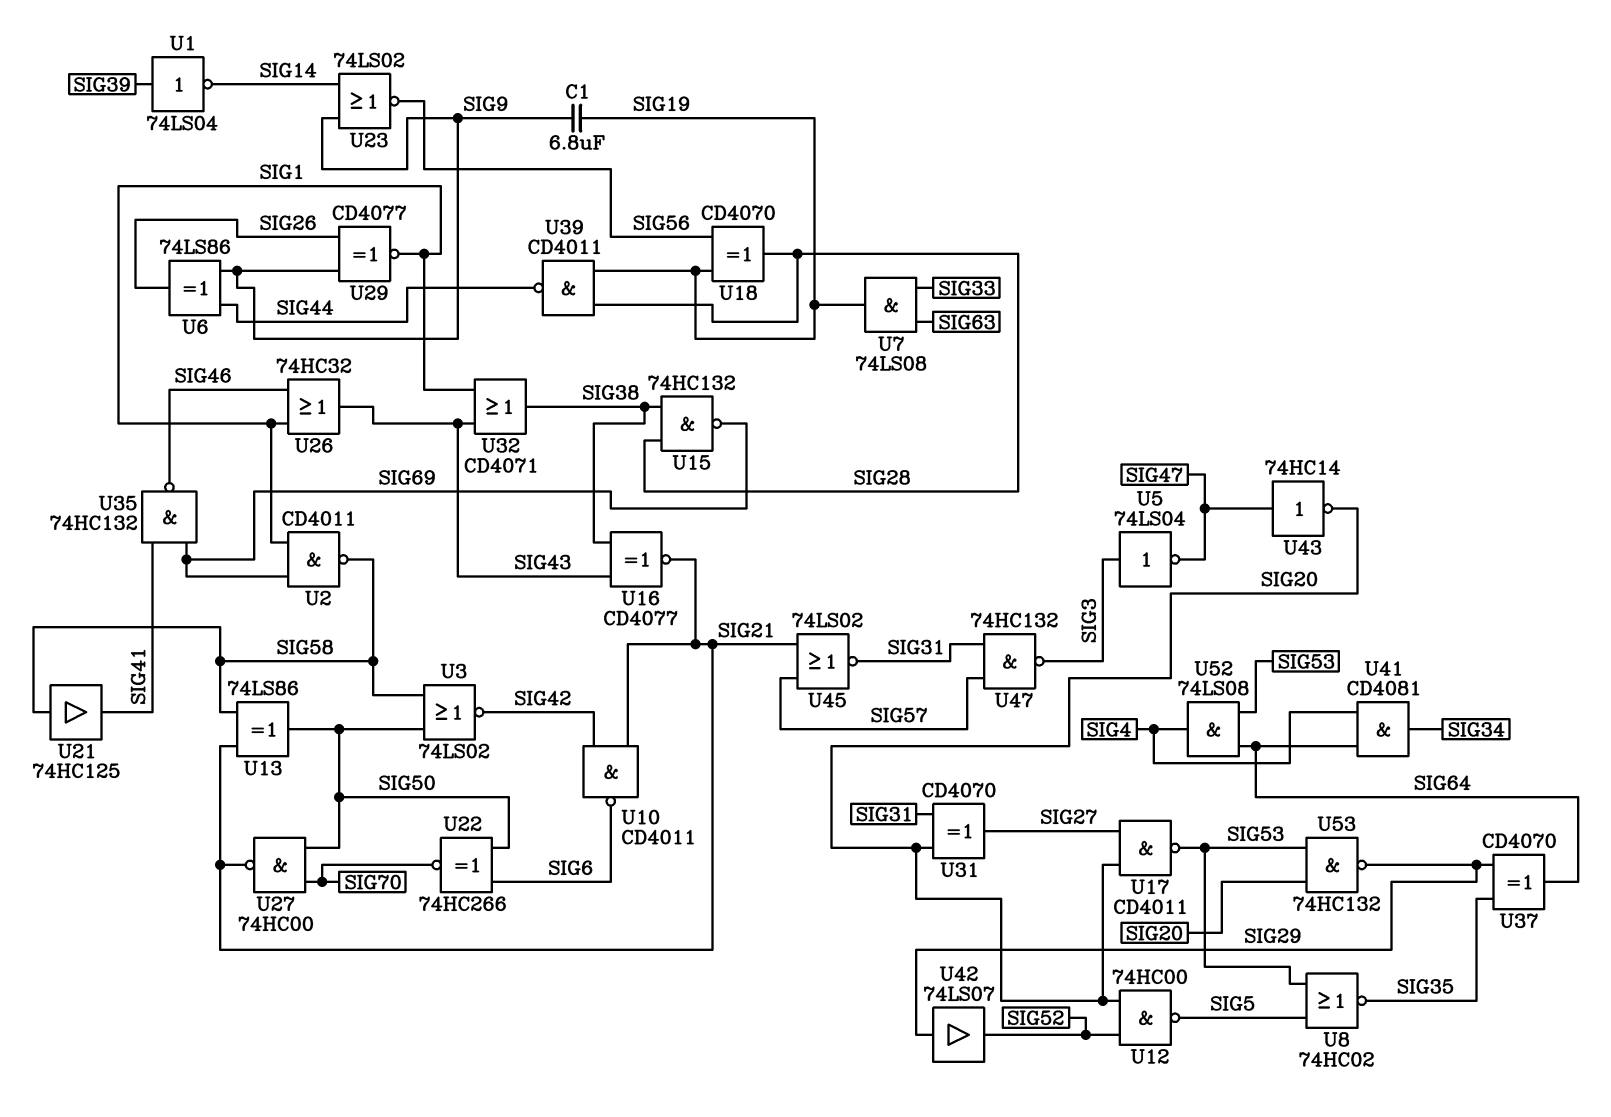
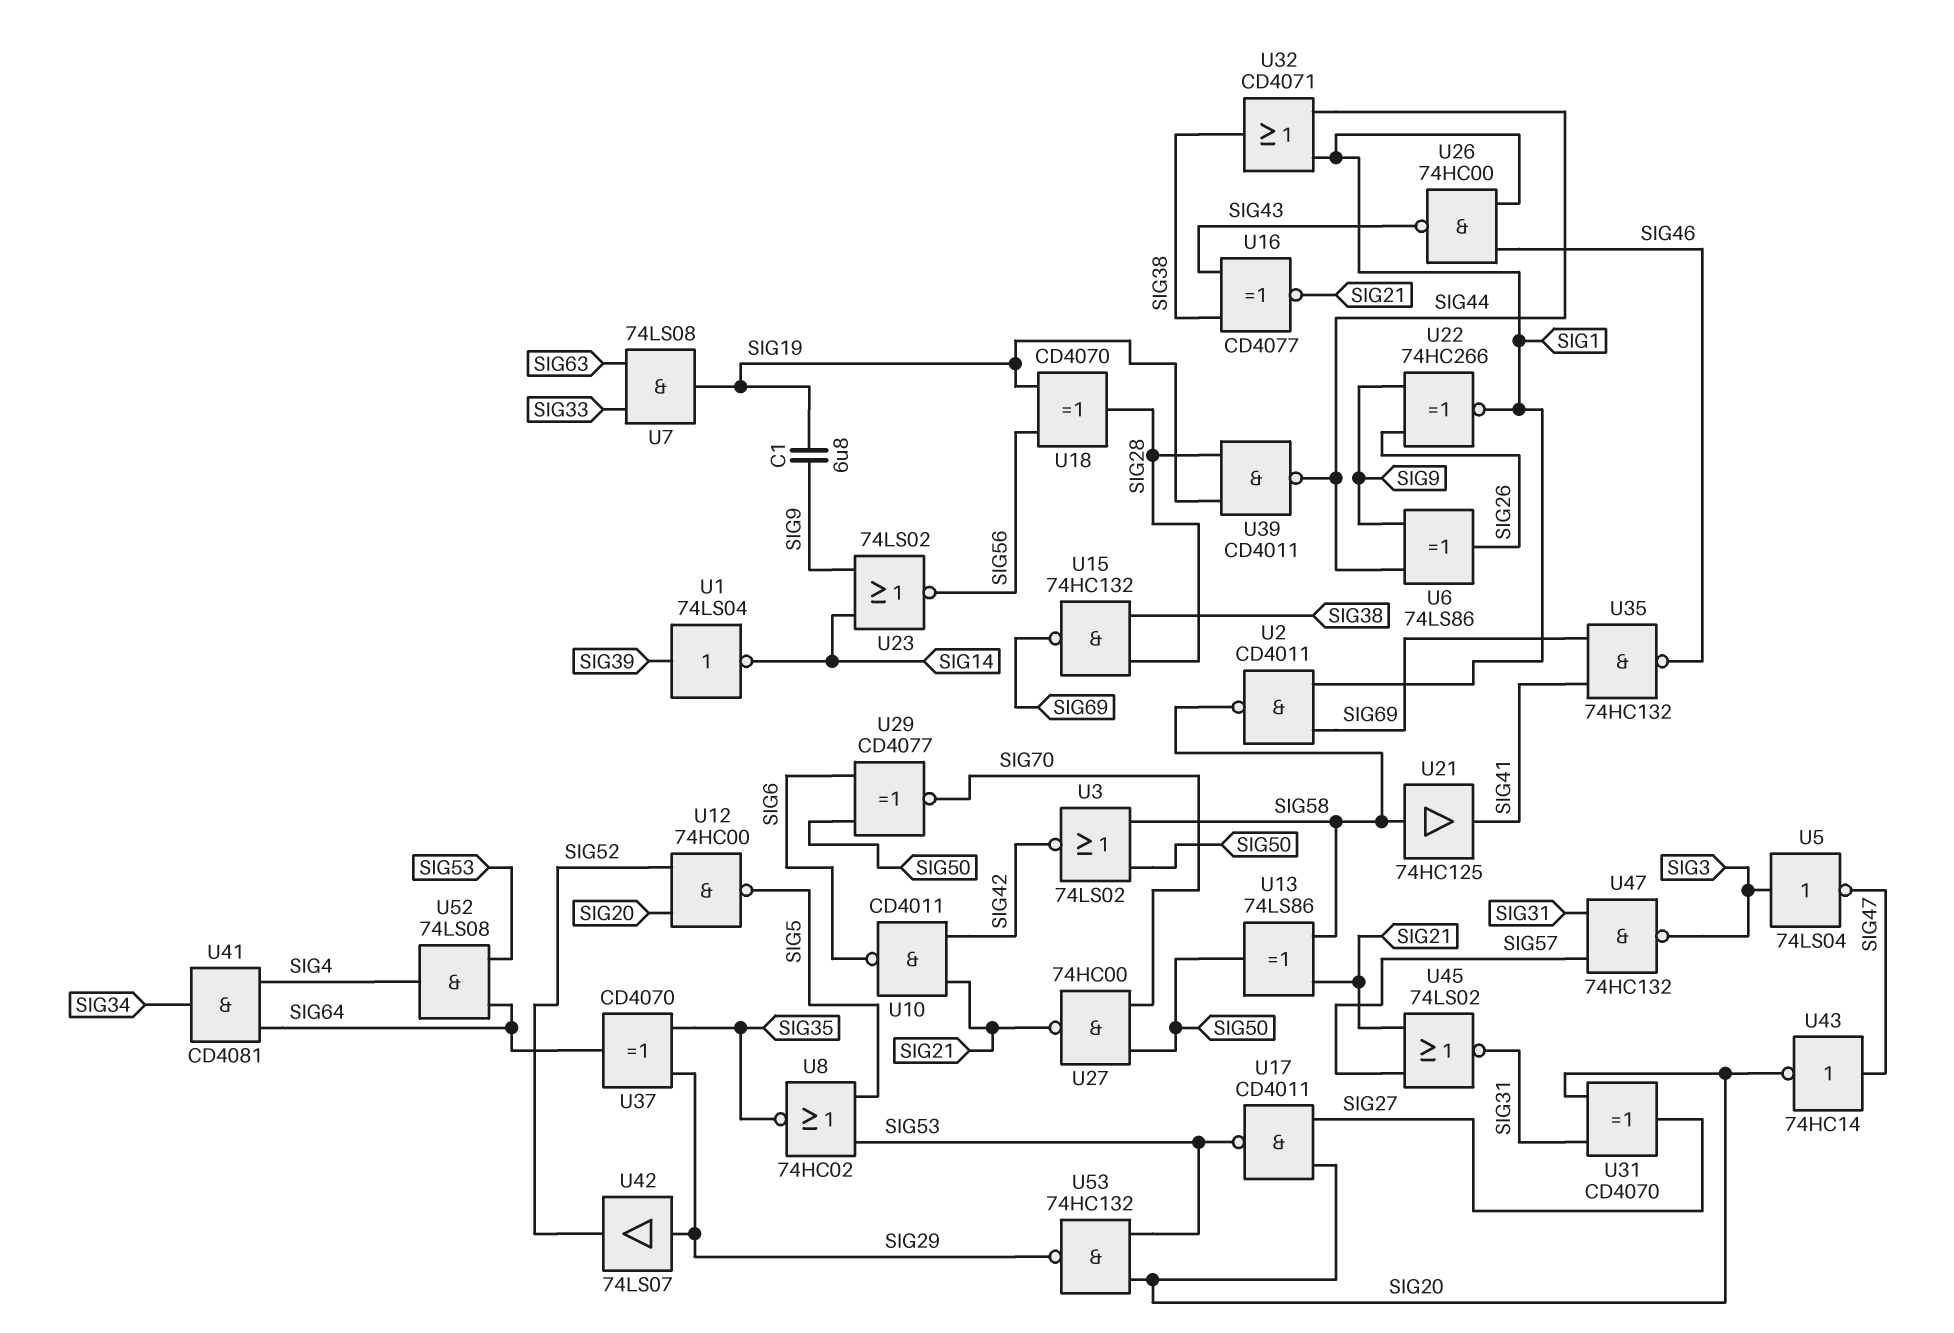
U22: XNOR 74HC266 (in SIG6, in SIG50, out SIG70) -> XNOR 74HC266 (in SIG9, in SIG26, out SIG1)
U26: OR 74HC32 (in SIG1, in SIG46, out SIG43) -> NAND 74HC00 (in SIG1, in SIG46, out SIG43)
U29: XNOR CD4077 (in SIG9, in SIG26, out SIG1) -> XNOR CD4077 (in SIG6, in SIG50, out SIG70)
U32: OR CD4071 (in SIG1, in SIG43, out SIG38) -> OR CD4071 (in SIG1, in SIG44, out SIG38)

